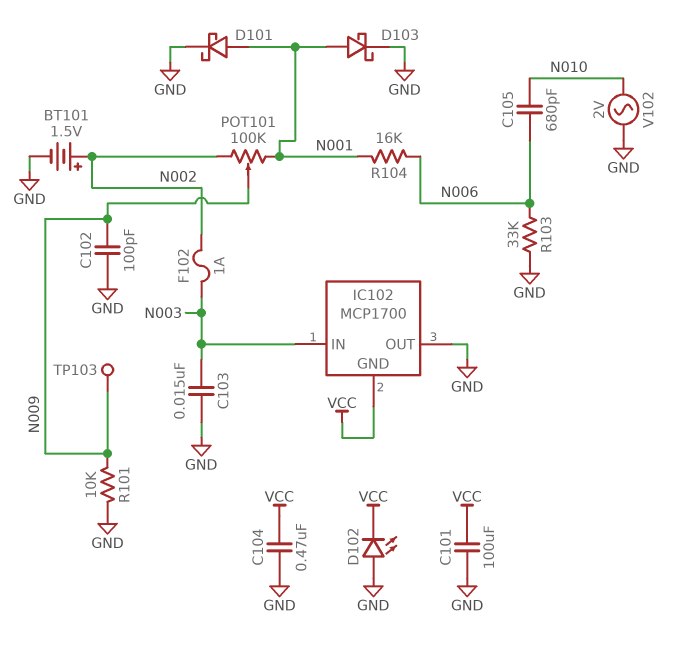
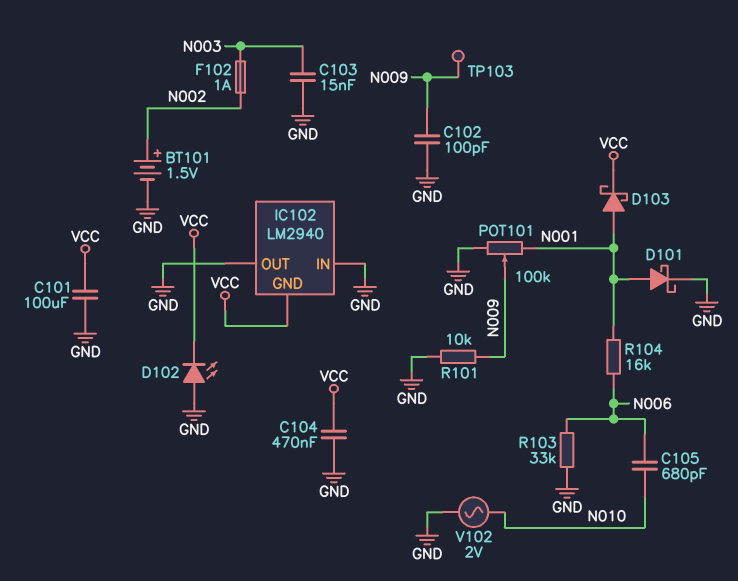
D103: schottky (A N001, K GND) -> schottky (A N001, K VCC)
IC102: MCP1700 -> LM2940
IC102 pin IN: N003 -> GND
POT101: 100k (N001, N002, wiper N009) -> 100k (GND, N001, wiper N009)

